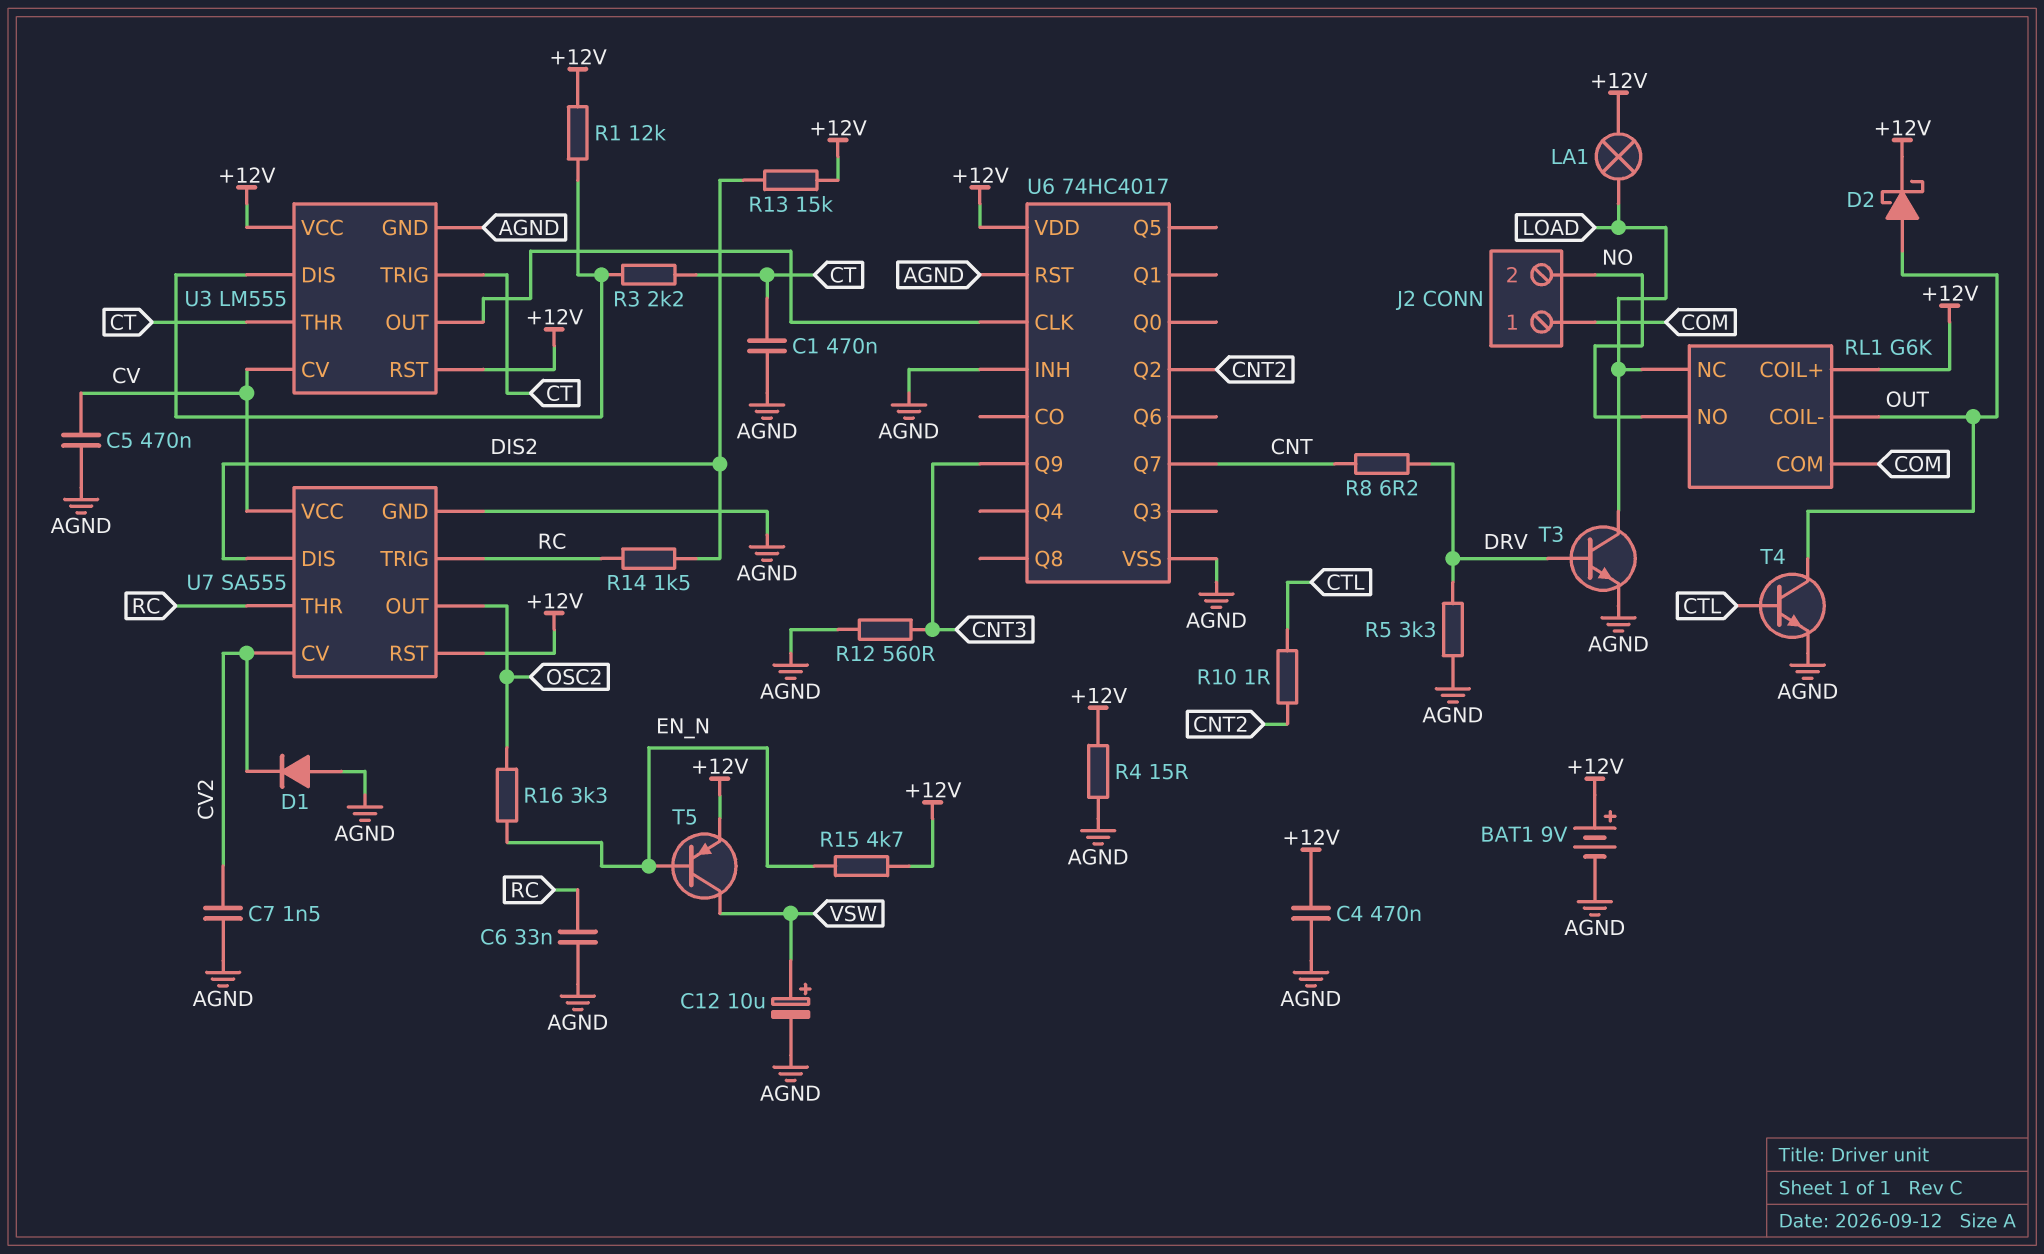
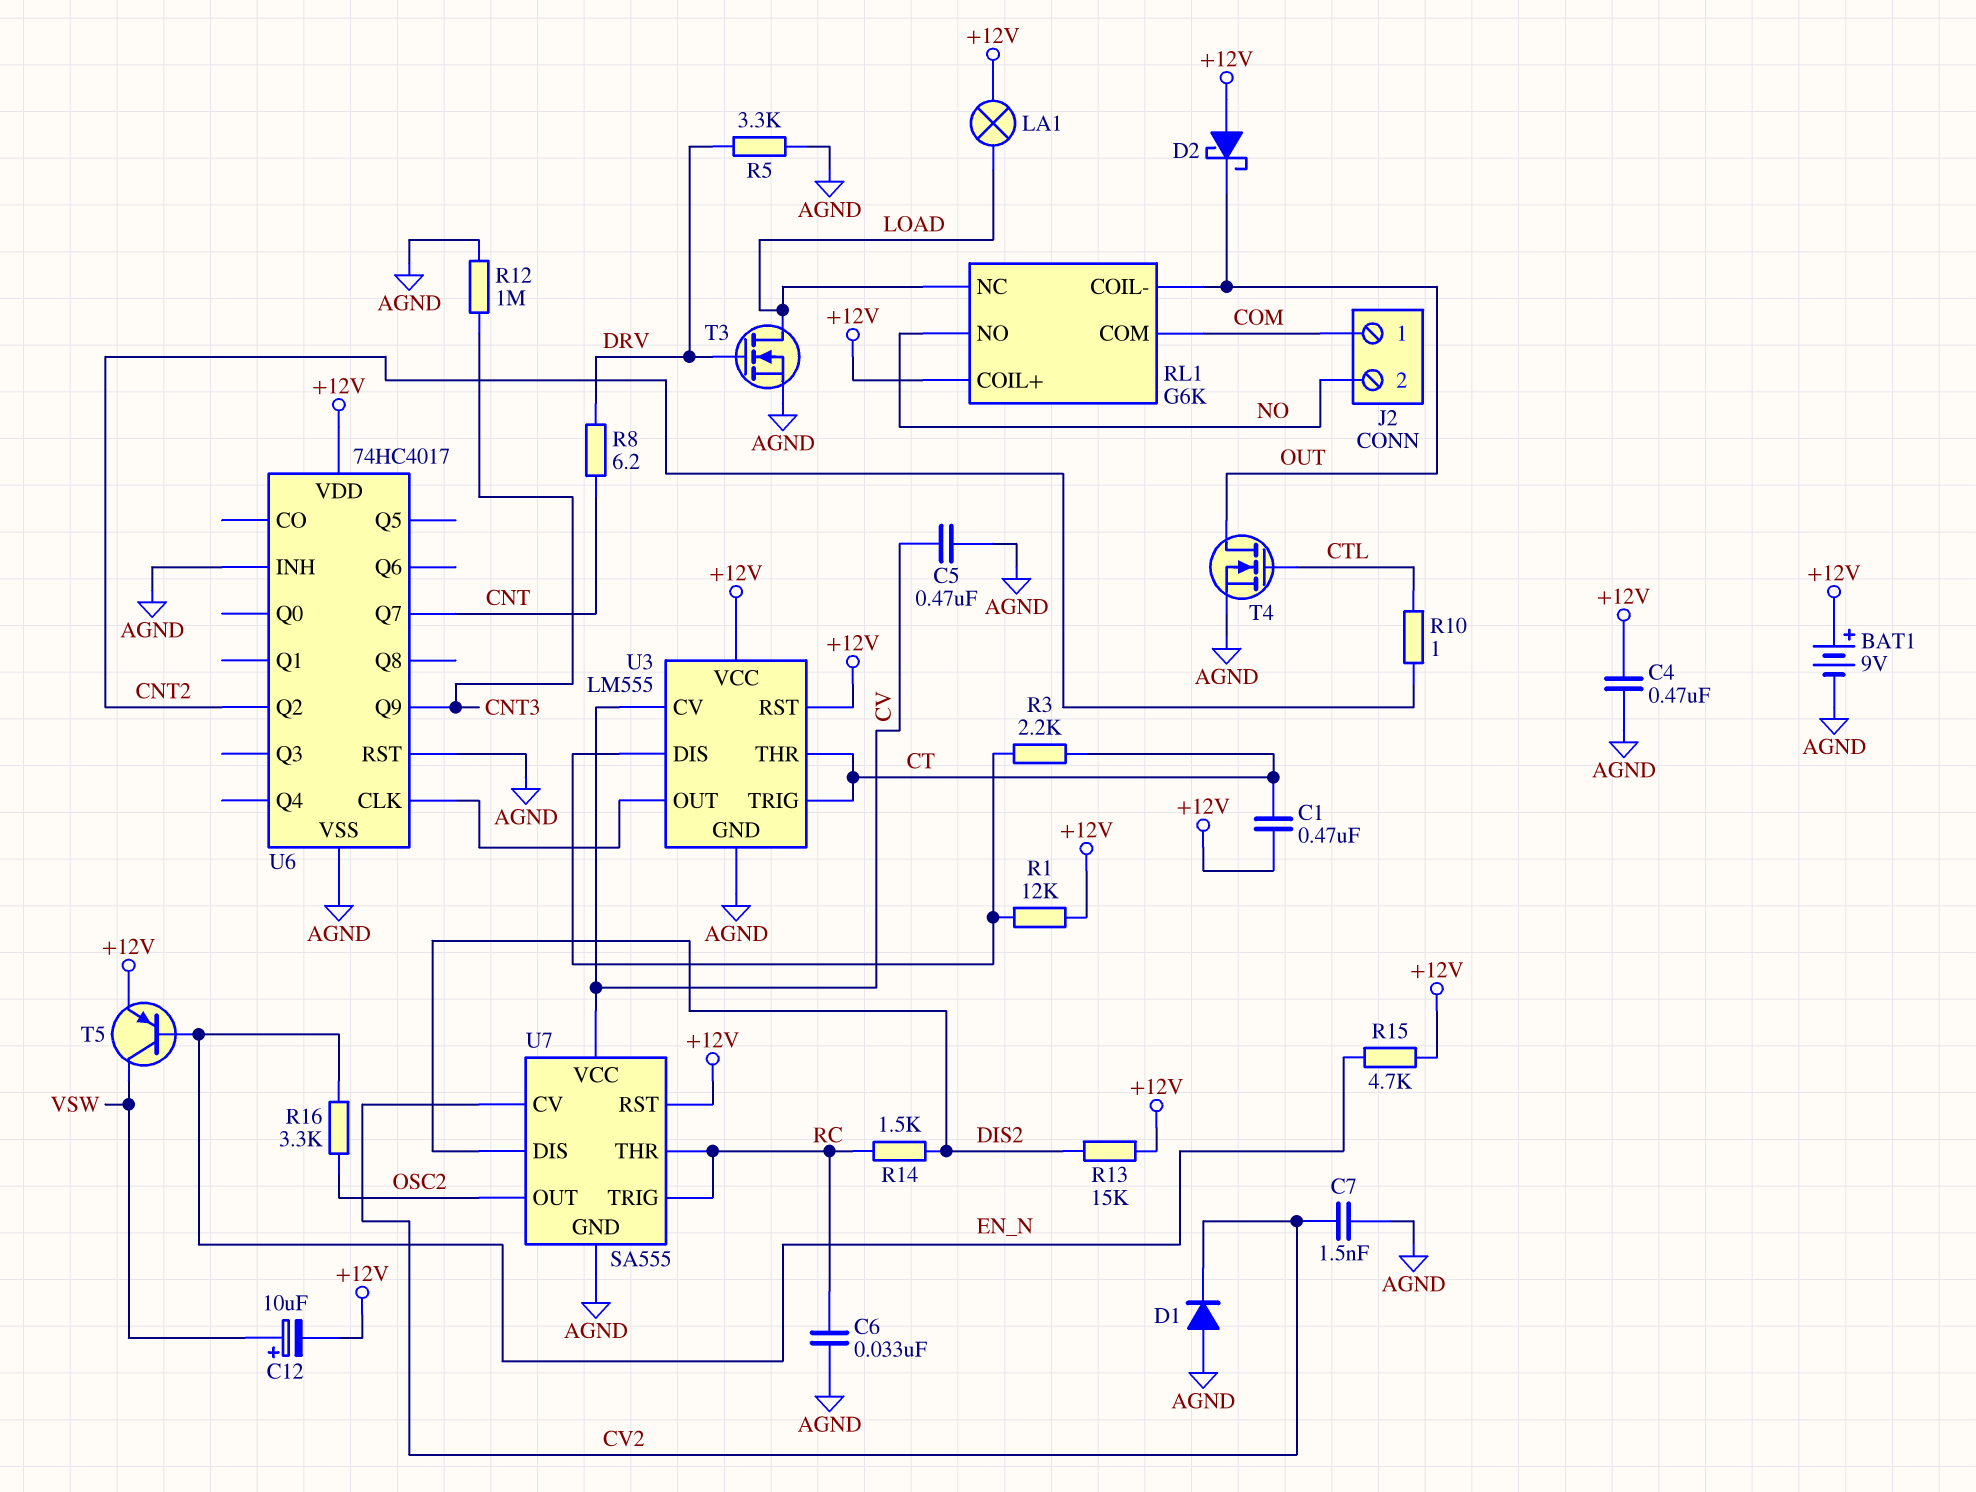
C1: 470nF (AGND, CT) -> 470nF (+12V, CT)
C12: 10uF (plus VSW, minus AGND) -> 10uF (plus VSW, minus +12V)
D2: schottky (A OUT, K +12V) -> schottky (A +12V, K OUT)
R4: 15 (+12V, AGND) -> none
R12: 560 (AGND, CNT3) -> 1M (AGND, CNT3)
T3: NPN (B DRV, C LOAD, E AGND) -> NMOS (G DRV, D LOAD, S AGND)
T4: NPN (B CTL, C OUT, E AGND) -> NMOS (G CTL, D OUT, S AGND)

